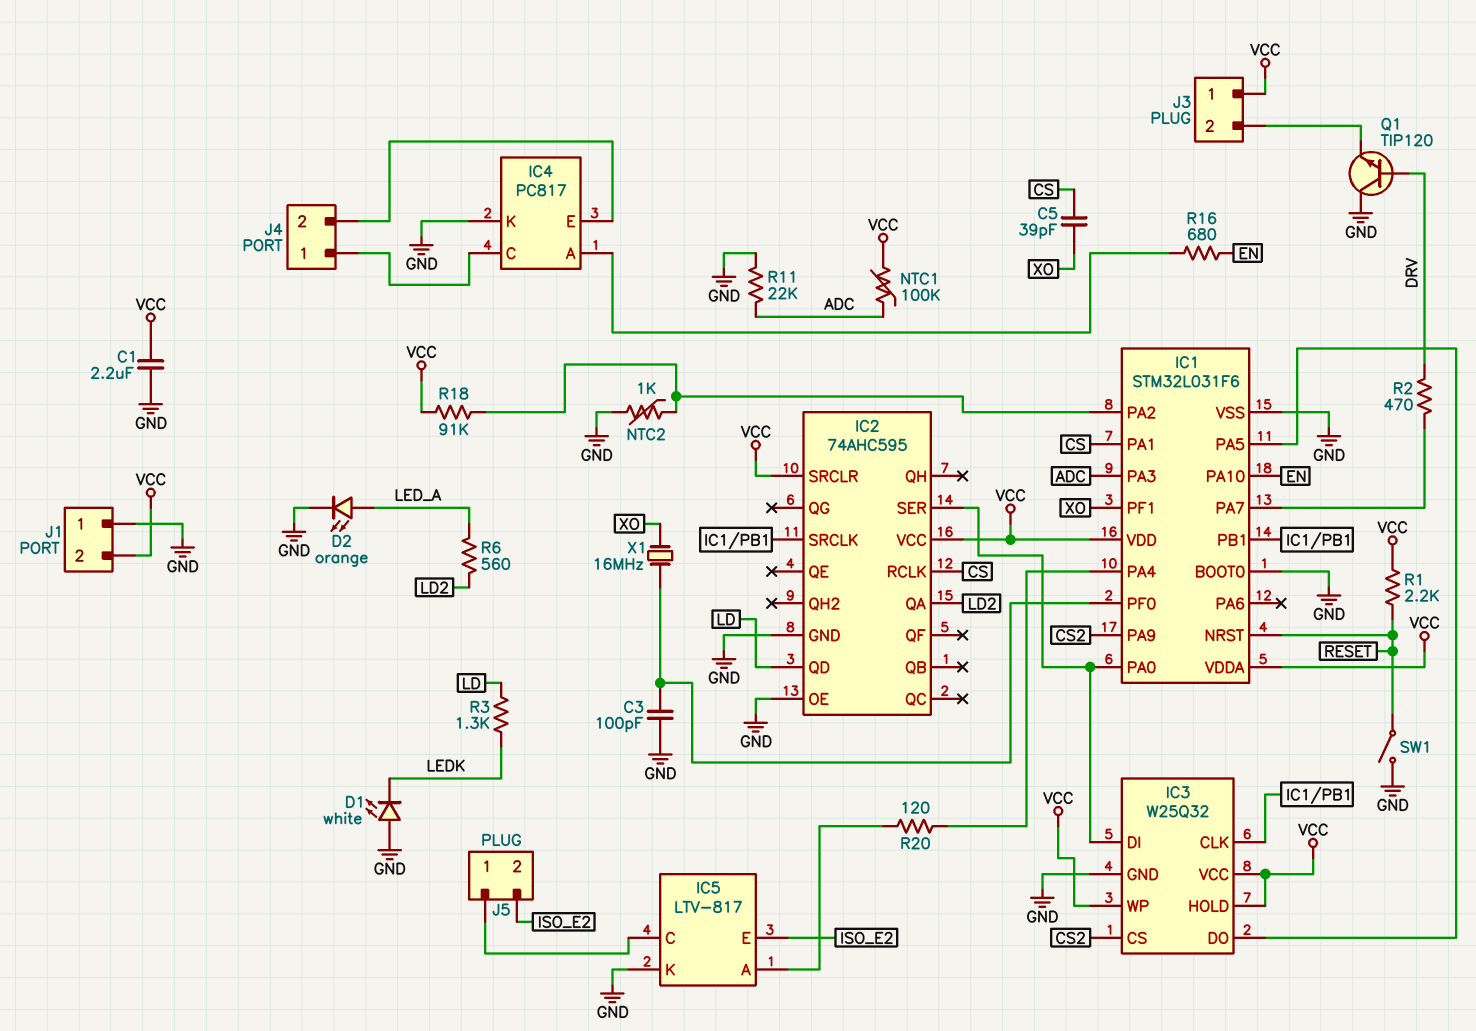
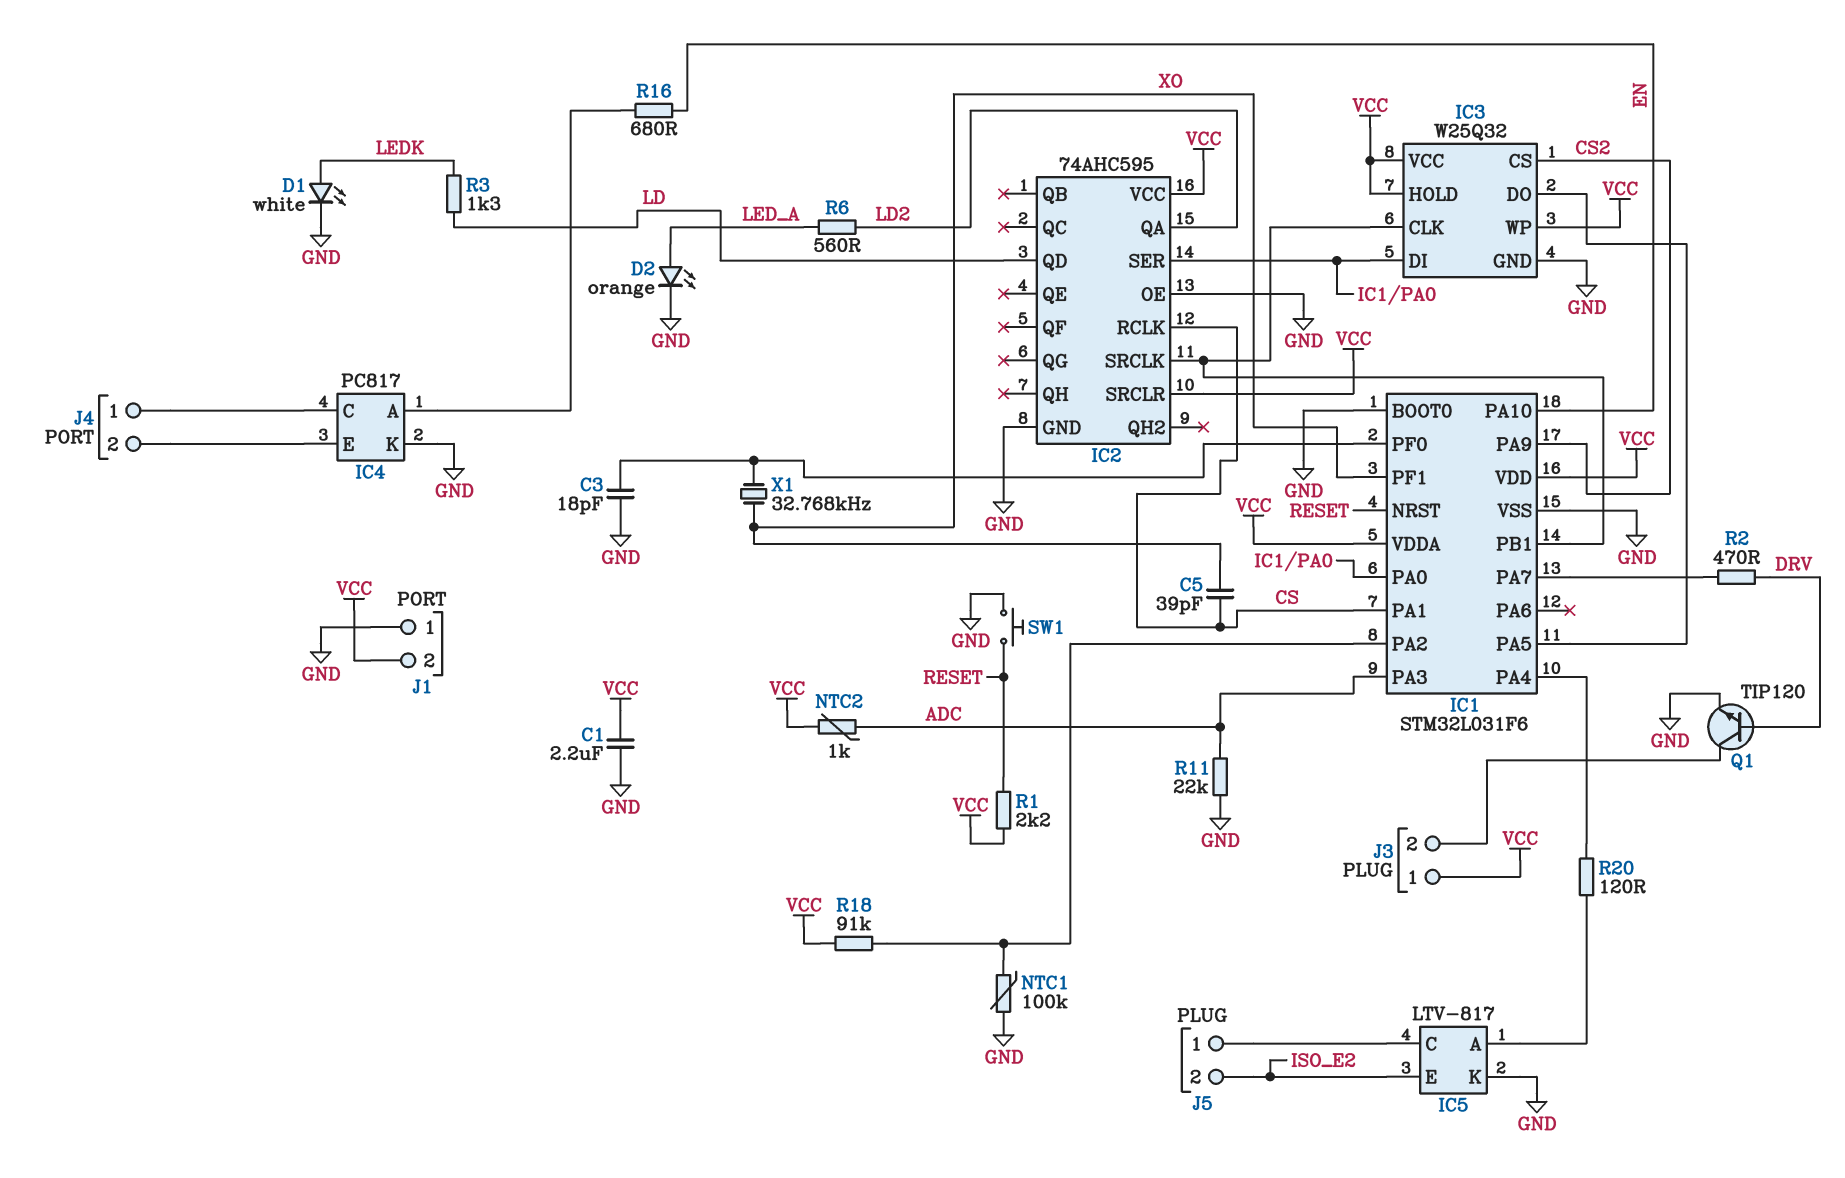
C3: 100pF (GND, IC1/PF0) -> 18pF (GND, IC1/PF0)
D1: LED white (A GND, K LEDK) -> LED white (A LEDK, K GND)
NTC1: 100k (ADC, VCC) -> 100k (GND, IC1/PA2)
NTC2: 1k (GND, IC1/PA2) -> 1k (ADC, VCC)
Q1: NPN TIP120 (B DRV, C GND, E J3/2) -> NPN TIP120 (B DRV, C J3/2, E GND)
SW1: switch (GND, RESET) -> button (GND, RESET)
X1: 16MHz (IC1/PF0, XO) -> 32.768kHz (IC1/PF0, XO)

